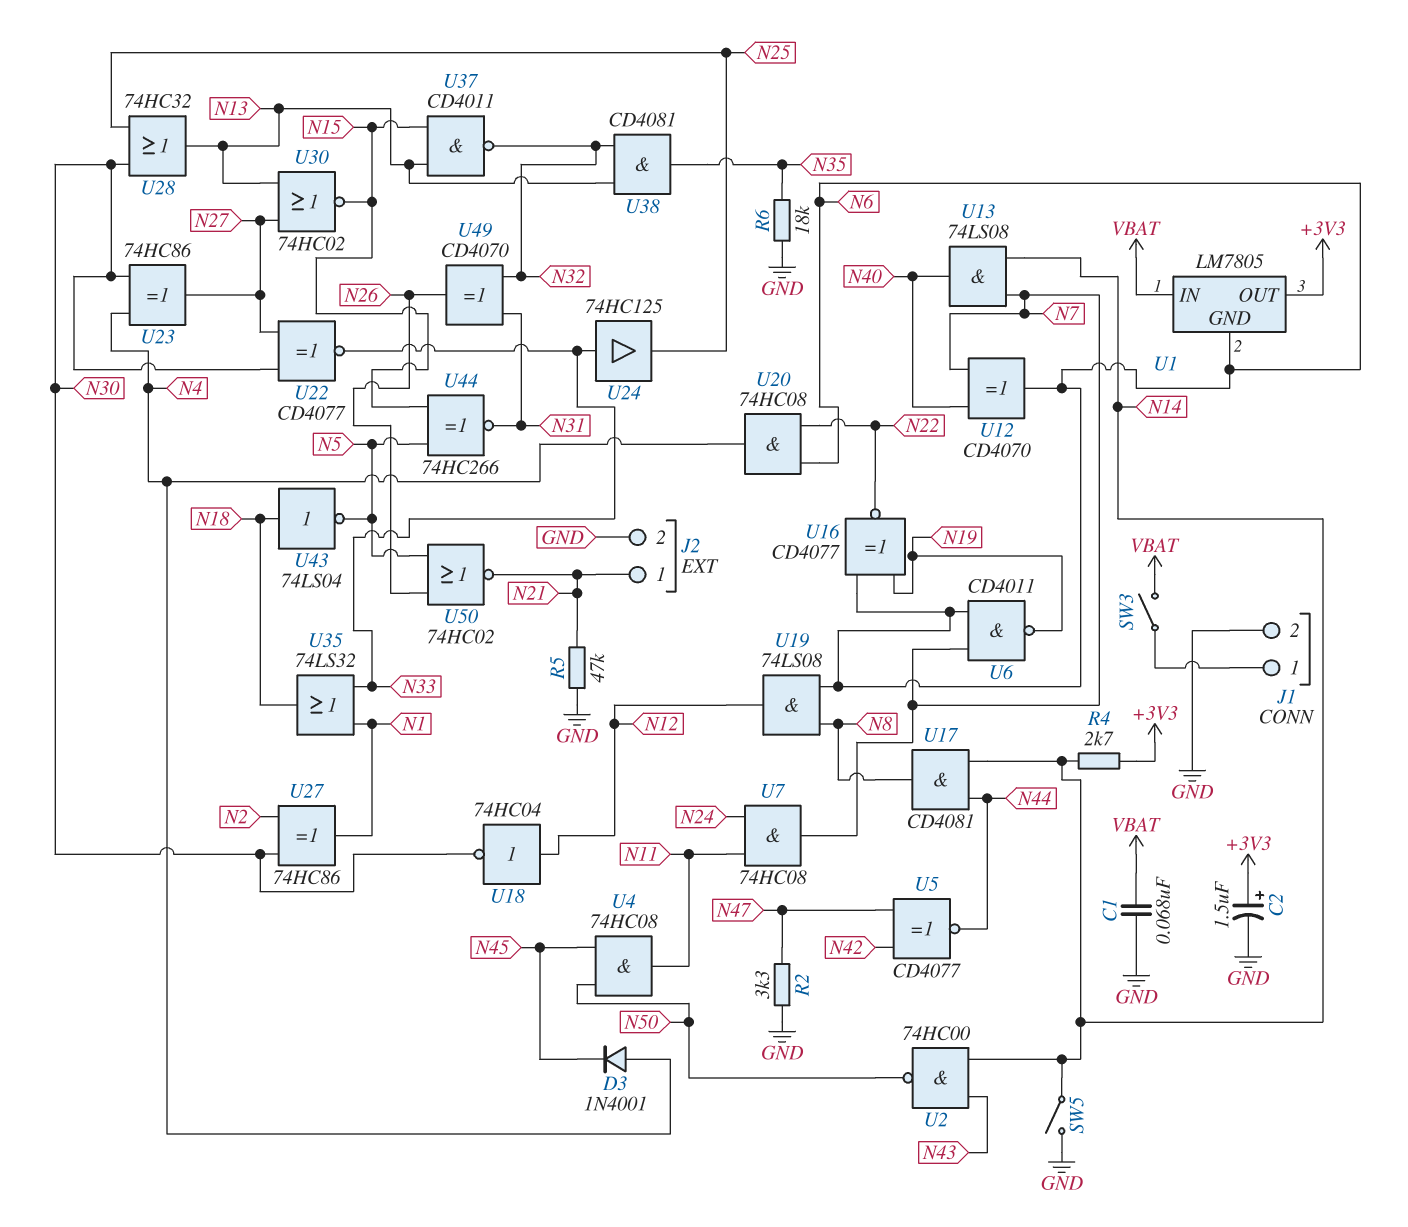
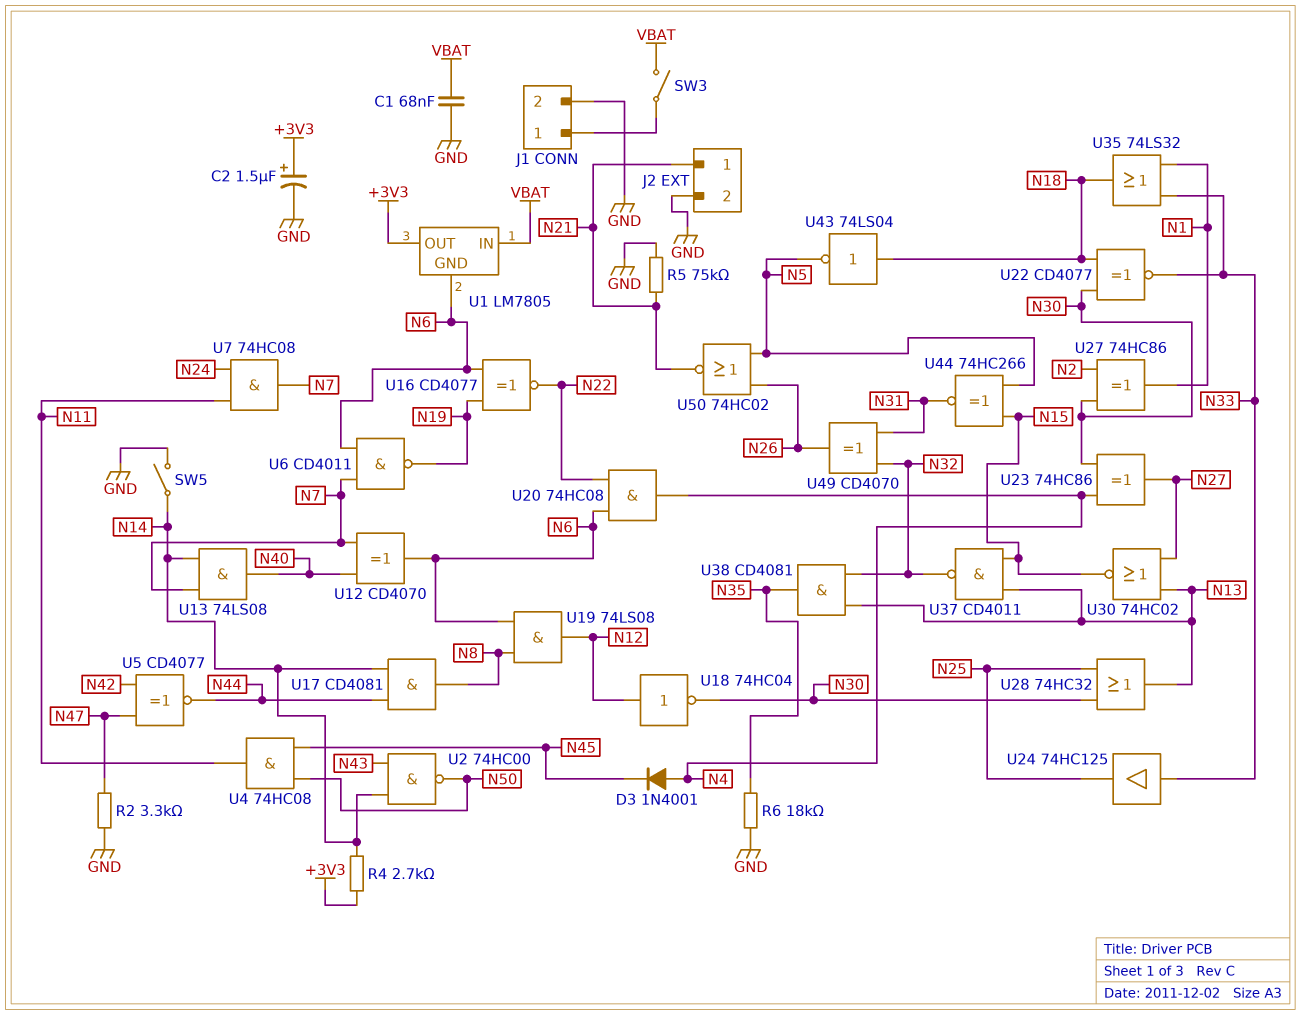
R5: 47k (GND, N21) -> 75k (GND, N21)
U22: XNOR CD4077 (in N27, in N30, out N33) -> XNOR CD4077 (in N18, in N30, out N33)

